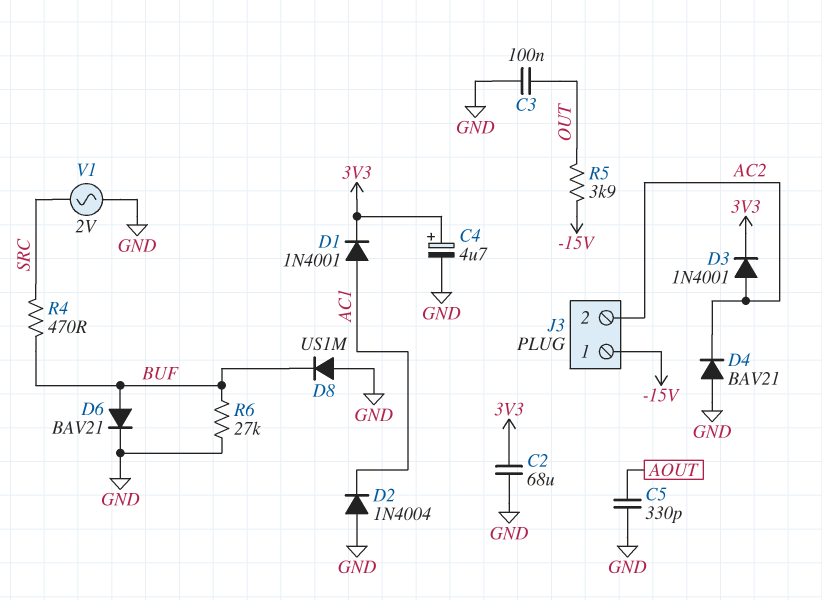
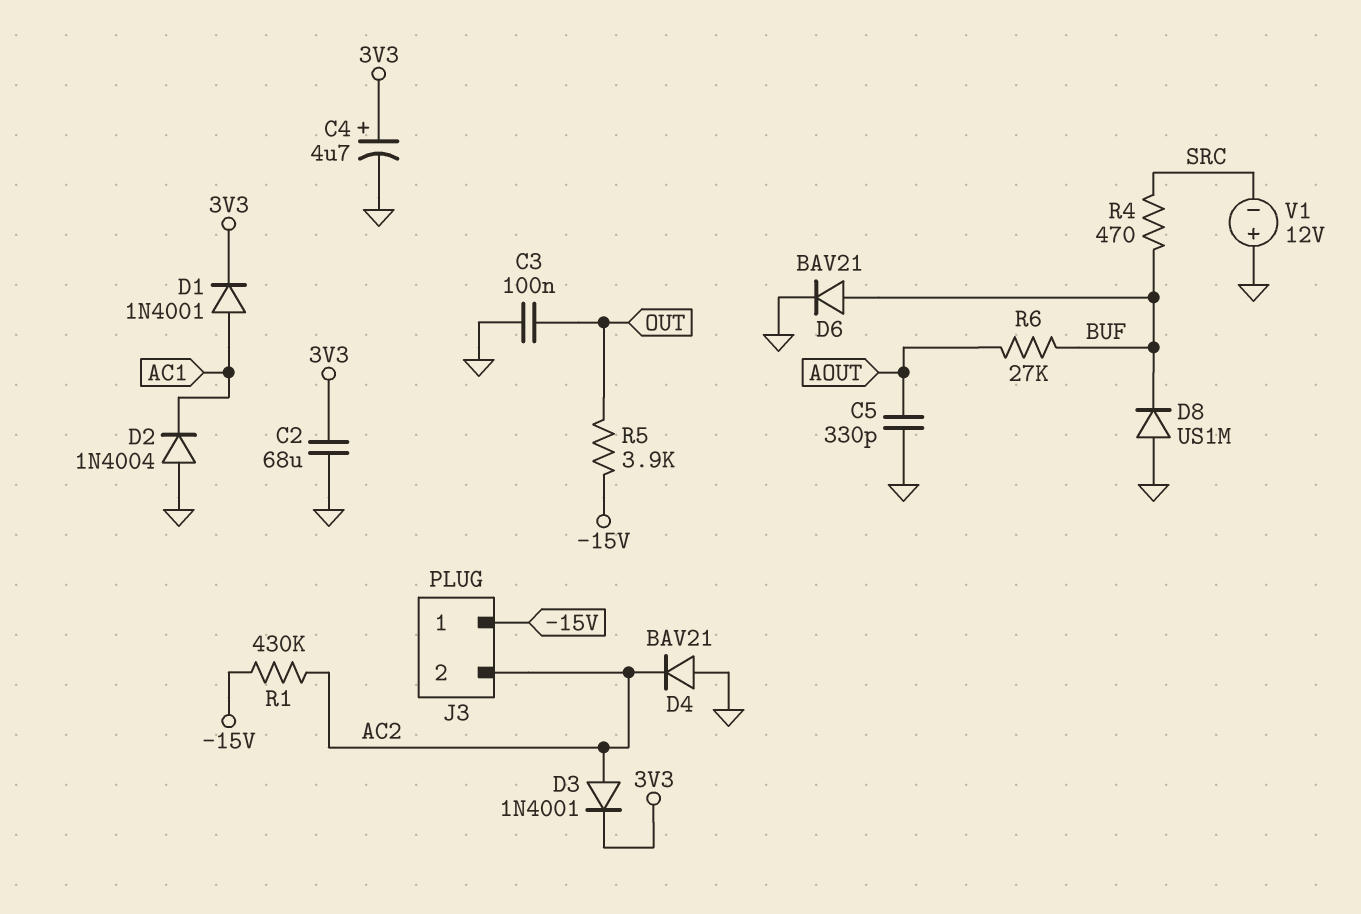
R1: none -> 430k (-15V, AC2)
R6: 27k (BUF, GND) -> 27k (AOUT, BUF)
V1: AC 2V (GND, SRC) -> 12V (plus GND, minus SRC)

